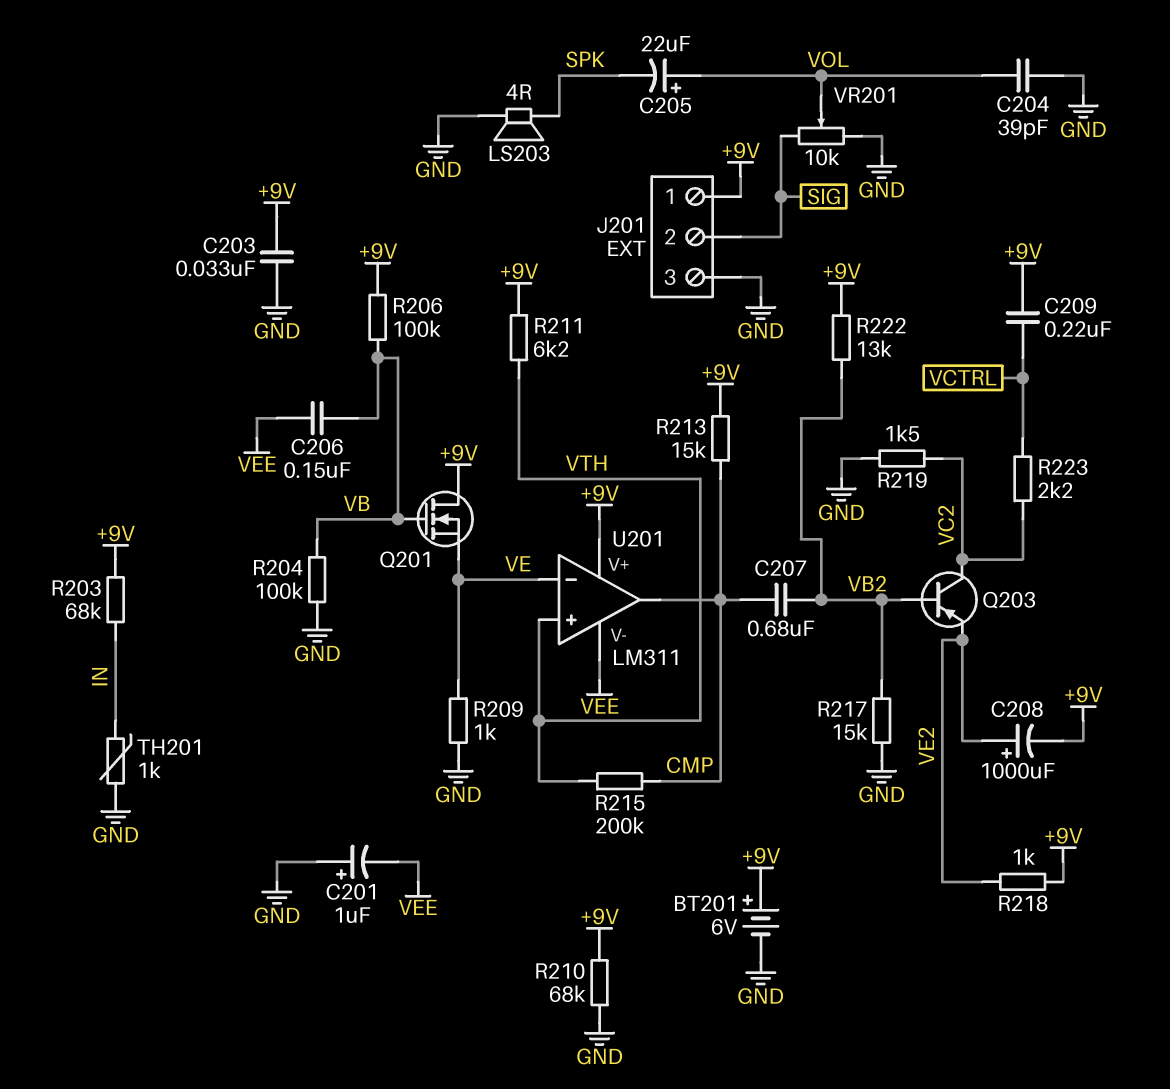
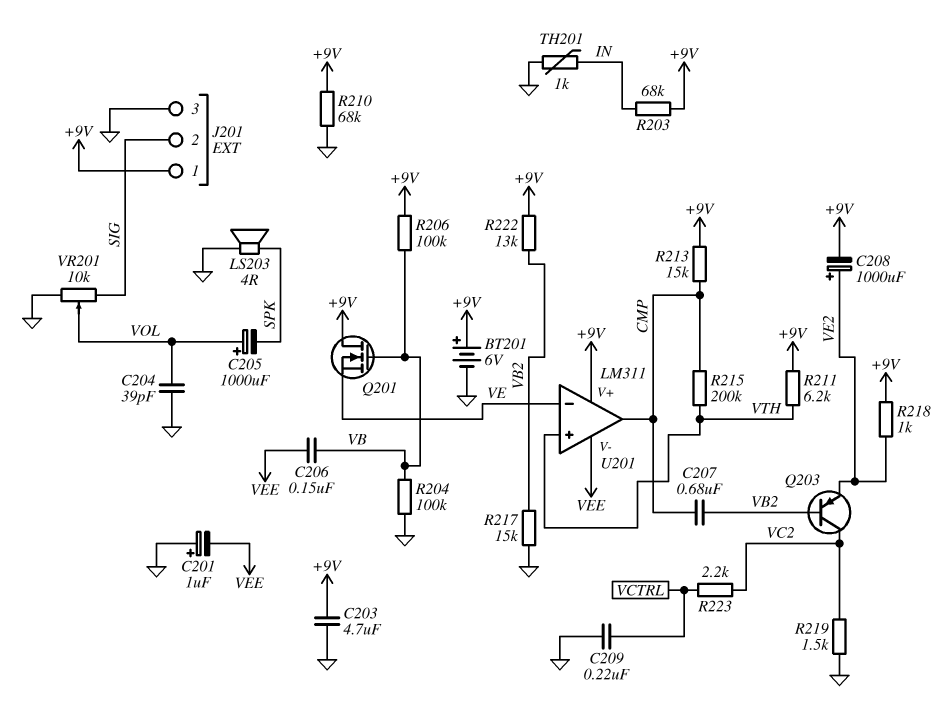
C203: 33nF (+9V, GND) -> 4.7uF (+9V, GND)
C205: 22uF (plus VOL, minus SPK) -> 1000uF (plus VOL, minus SPK)
C209: 220nF (+9V, VCTRL) -> 220nF (GND, VCTRL)
R209: 1k (GND, VE) -> none

